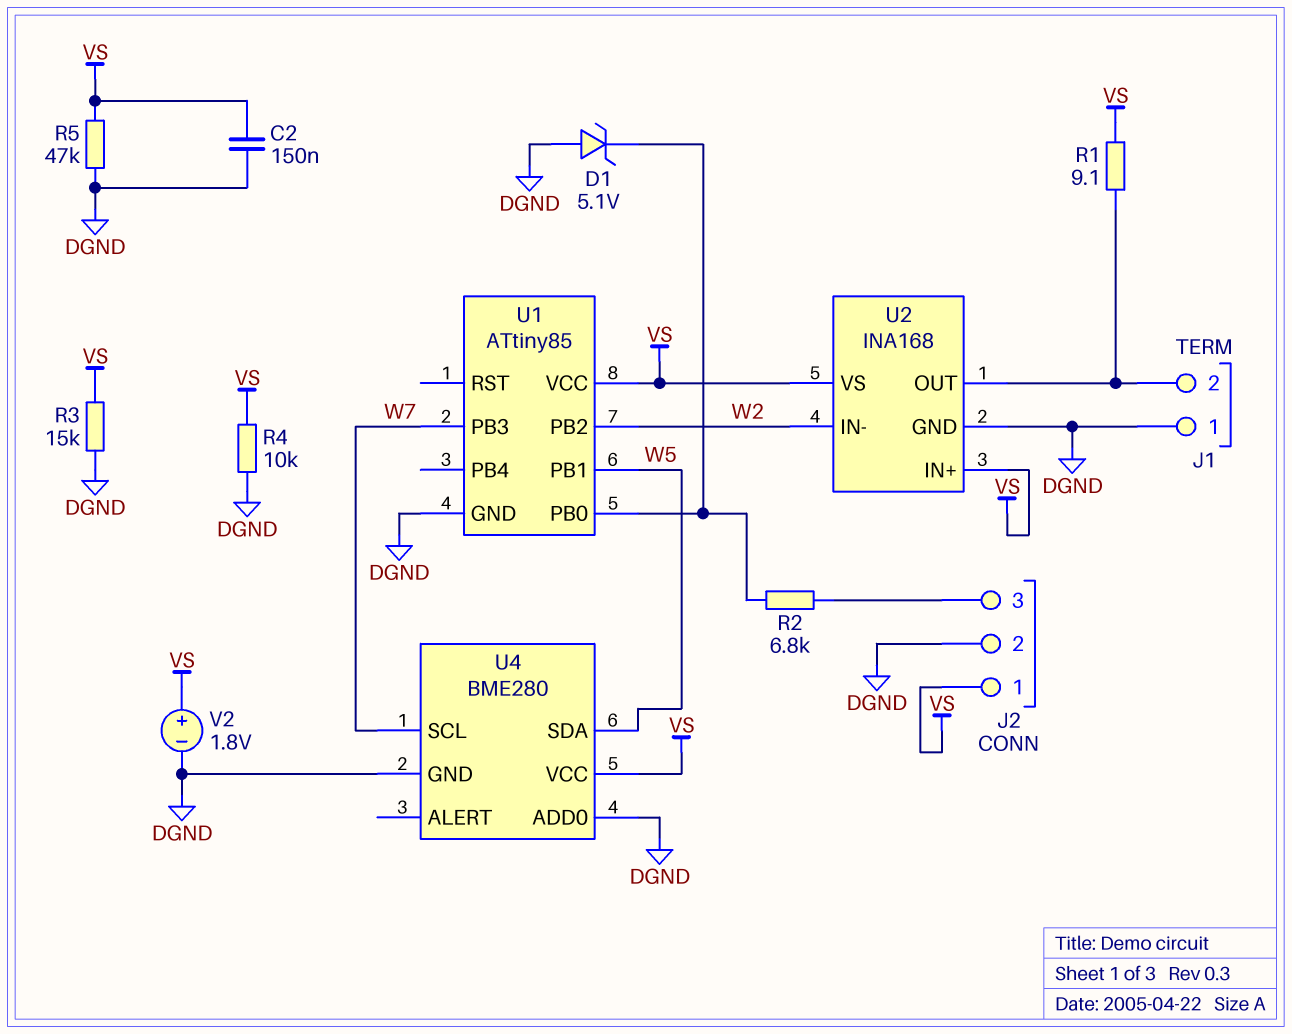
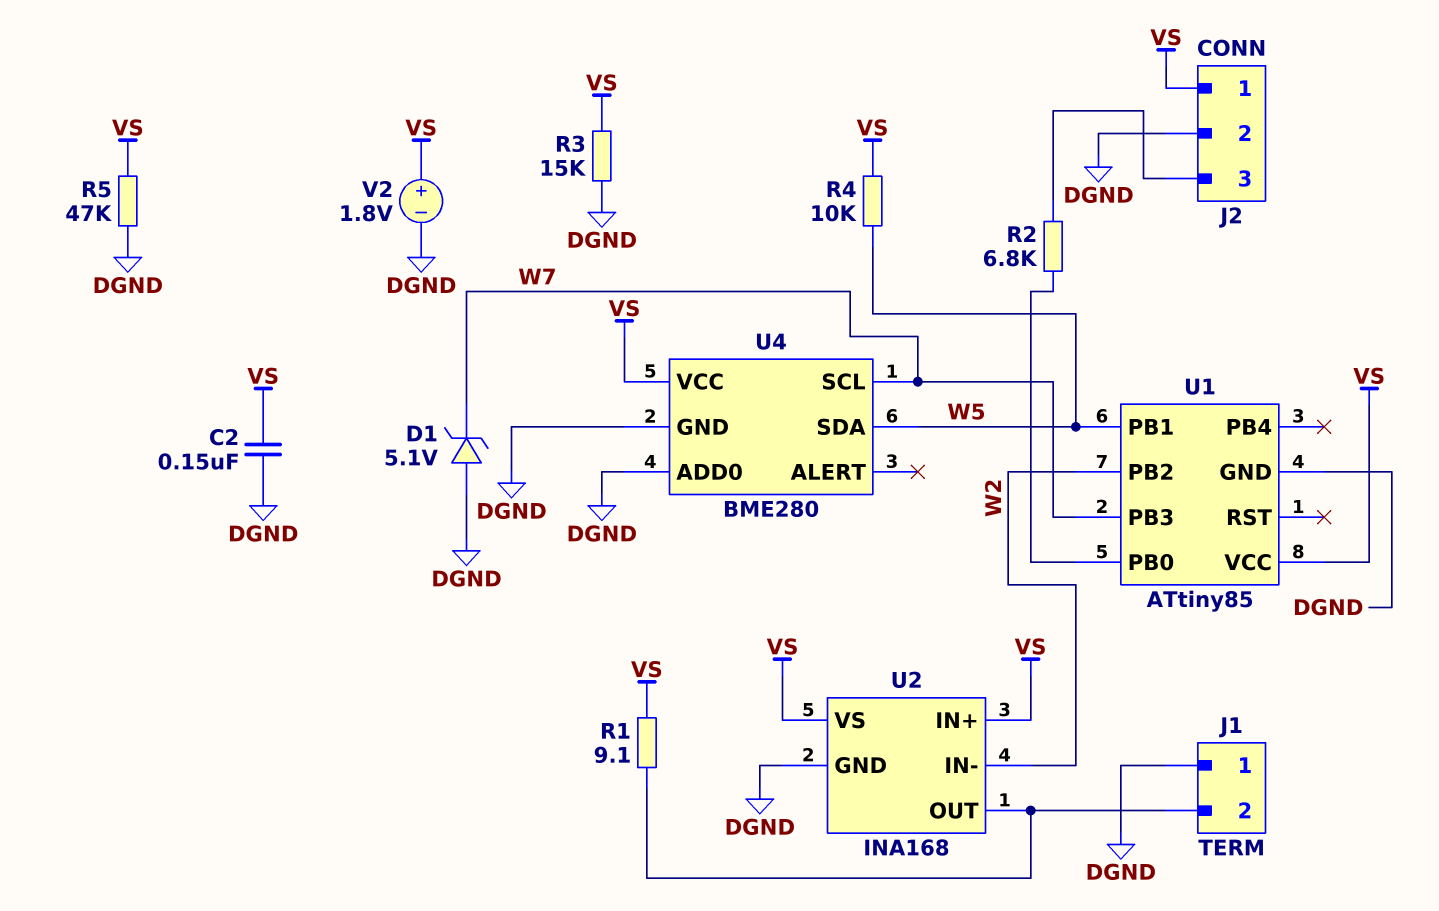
D1: zener 5.1V (A DGND, K U1/PB0) -> zener 5.1V (A DGND, K W7)
R4: 10k (DGND, VS) -> 10k (VS, W5)

